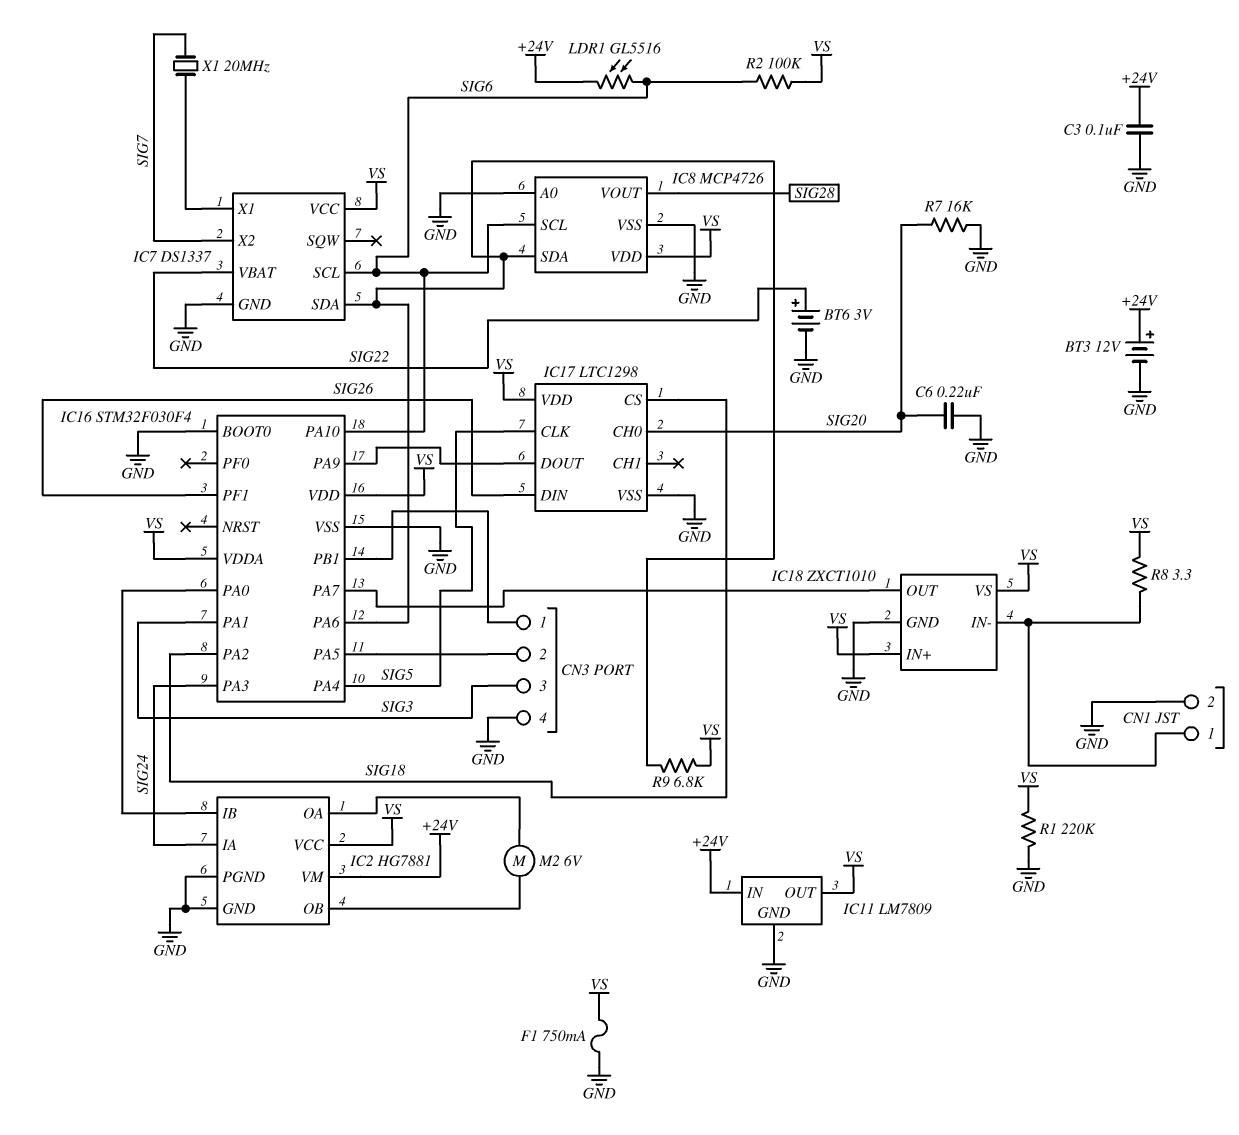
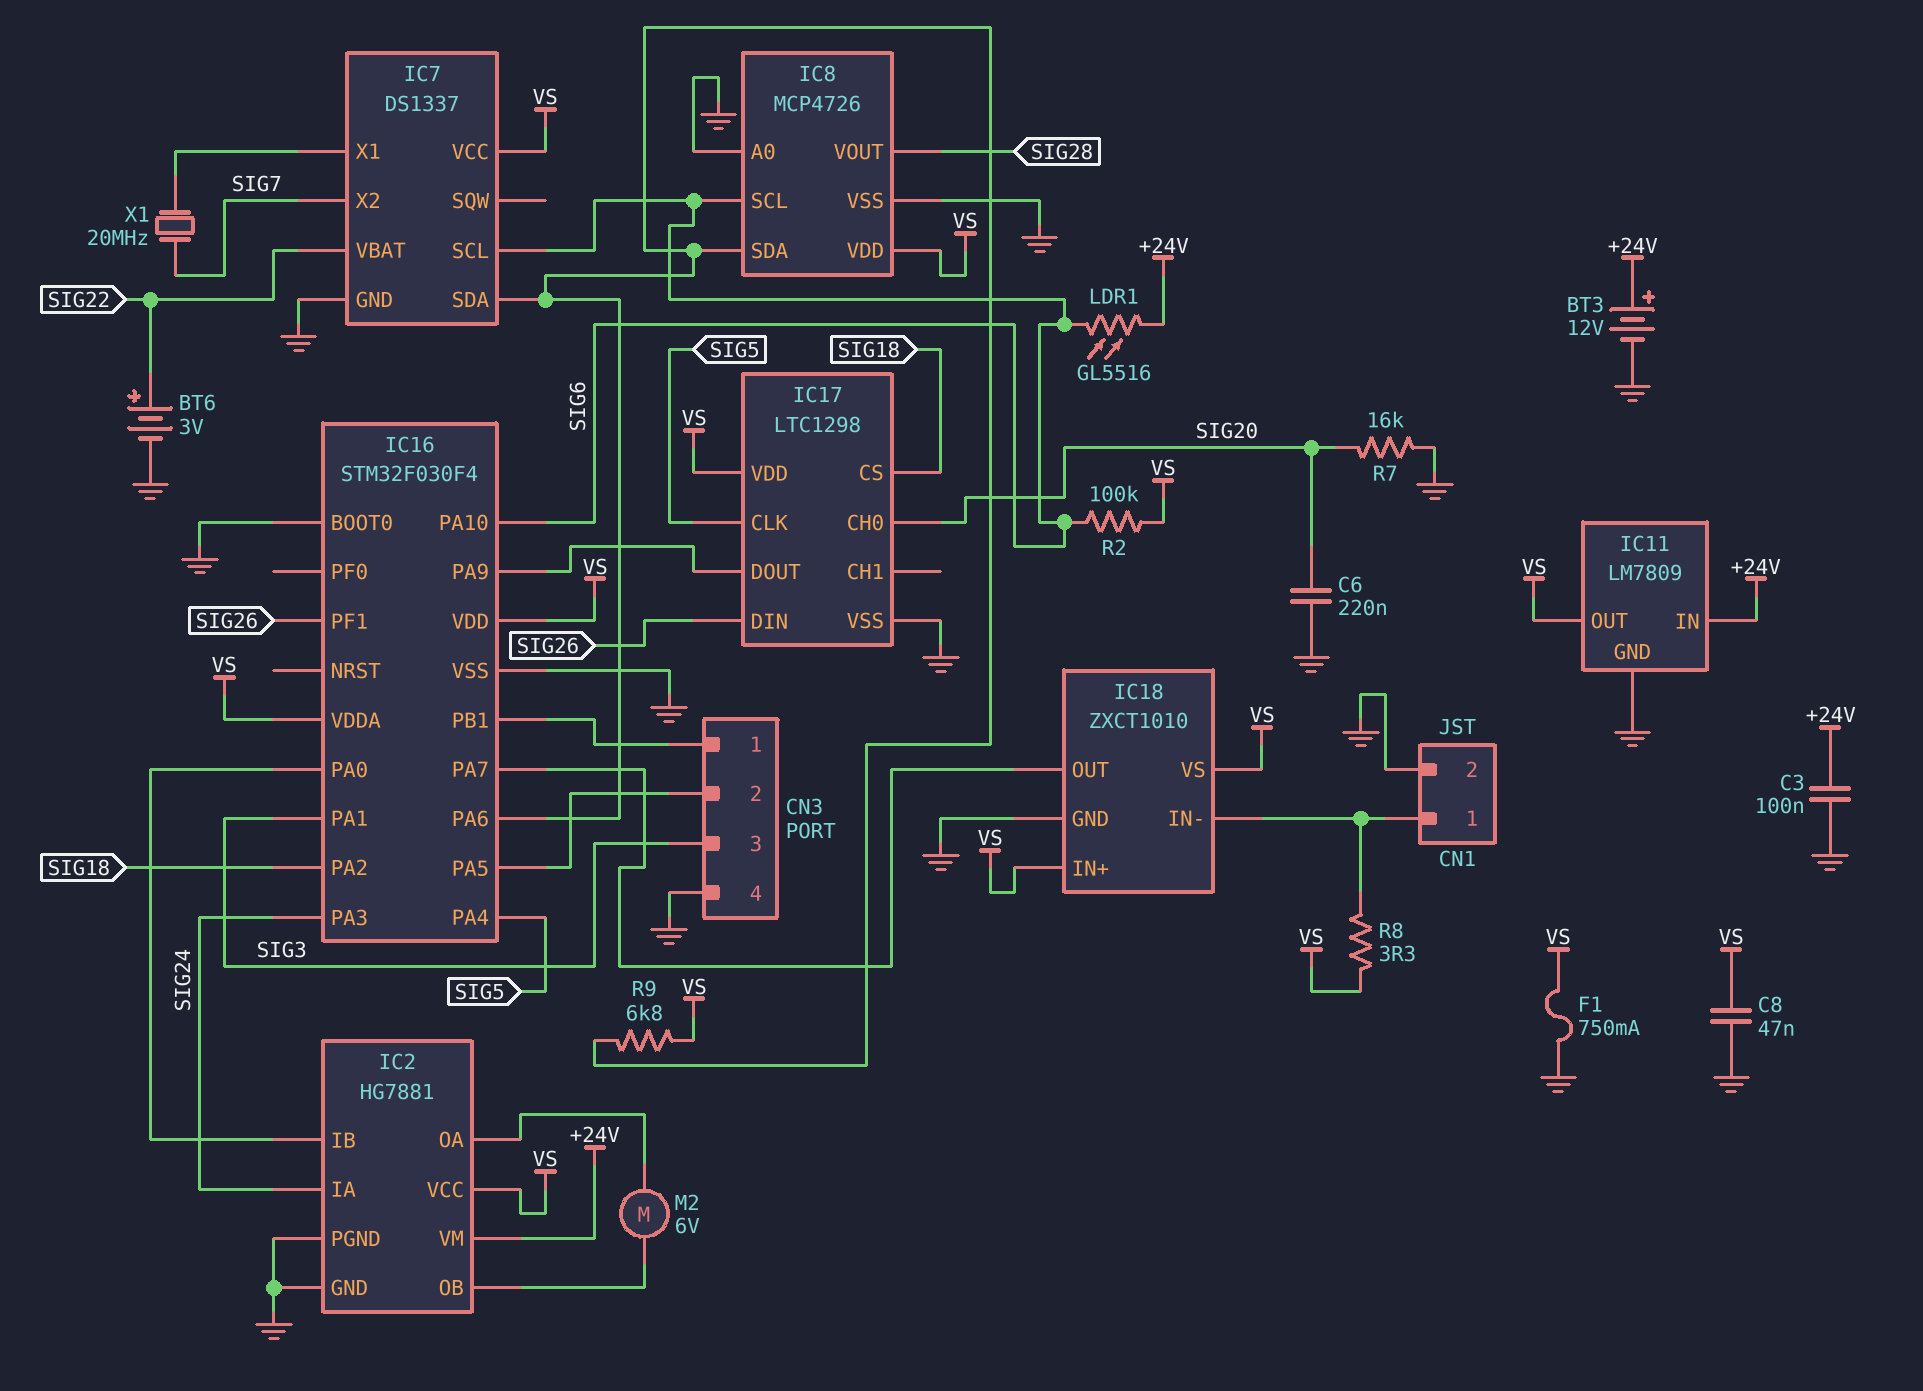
C8: none -> 47nF (GND, VS)
R1: 220k (GND, VS) -> none

